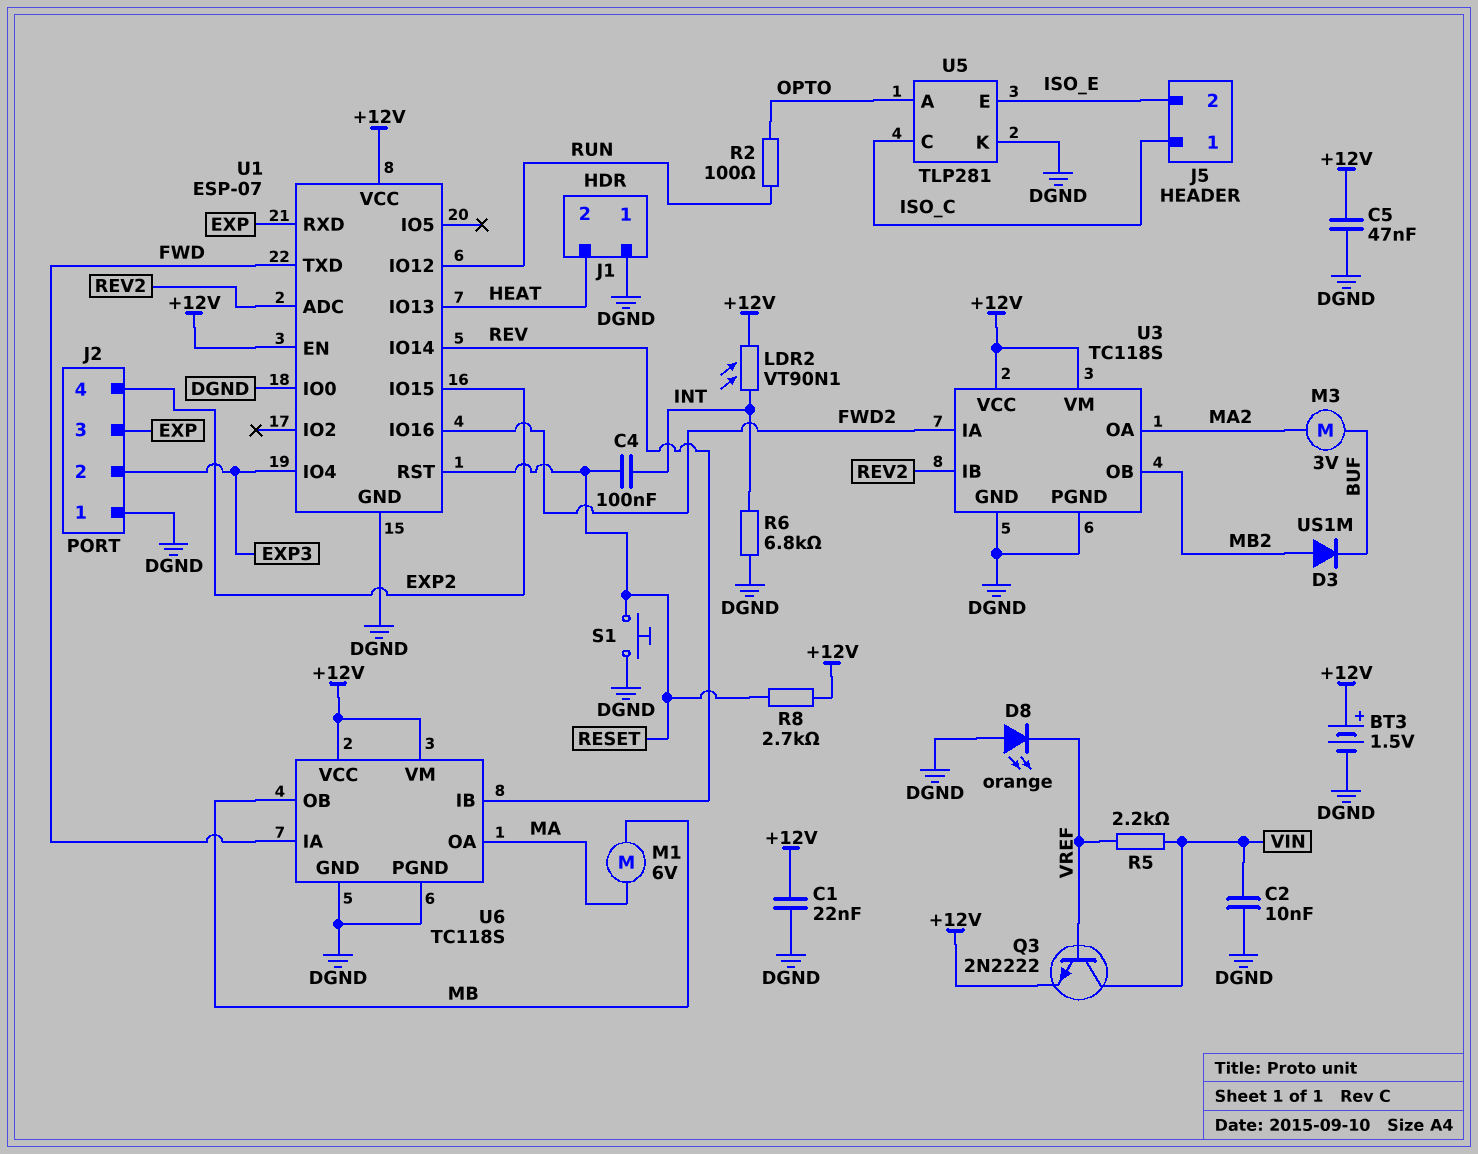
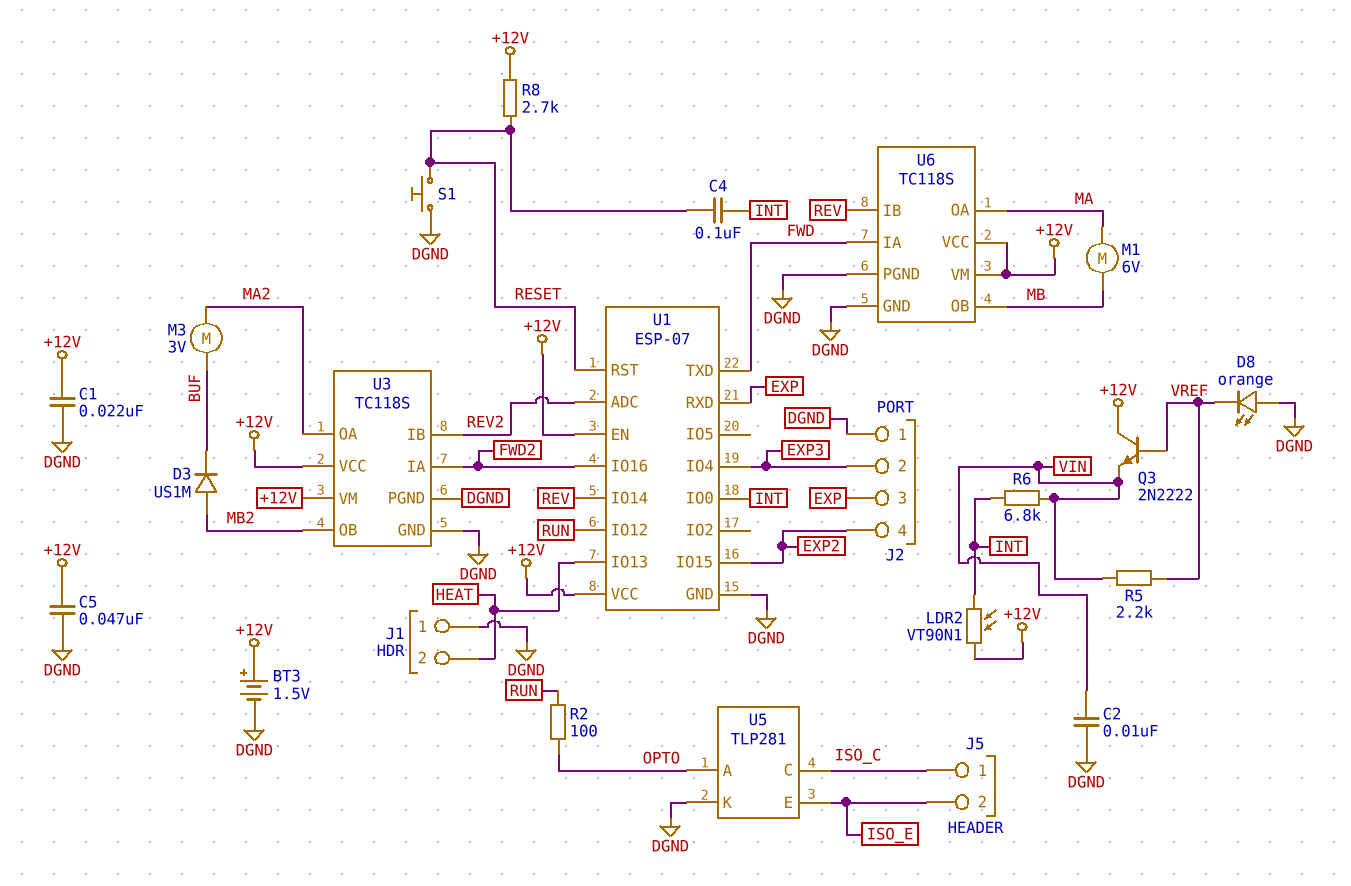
Q3: NPN 2N2222 (B VREF, C VIN, E +12V) -> NPN 2N2222 (B VREF, C +12V, E VIN)
R6: 6.8k (DGND, INT) -> 6.8k (INT, VIN)
U1 pin IO0: DGND -> INT

